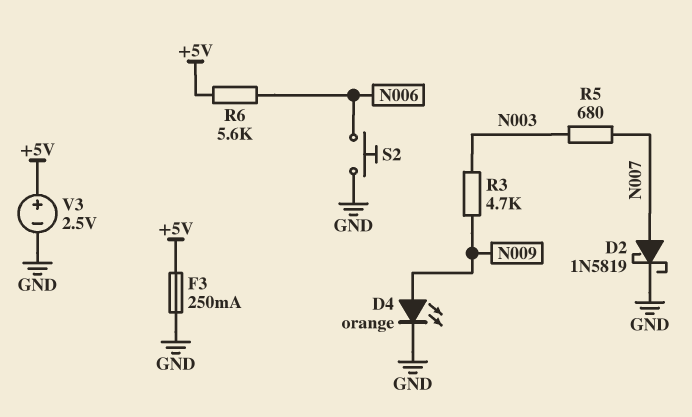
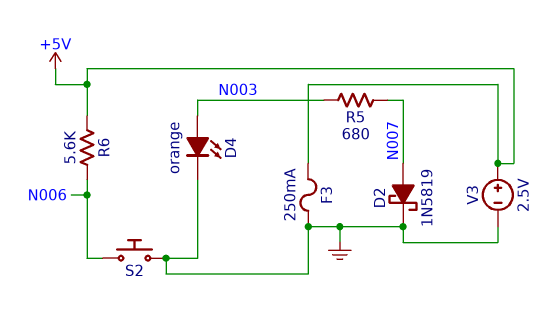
D4: LED orange (A N009, K GND) -> LED orange (A N003, K GND)
R3: 4.7k (N003, N009) -> none

